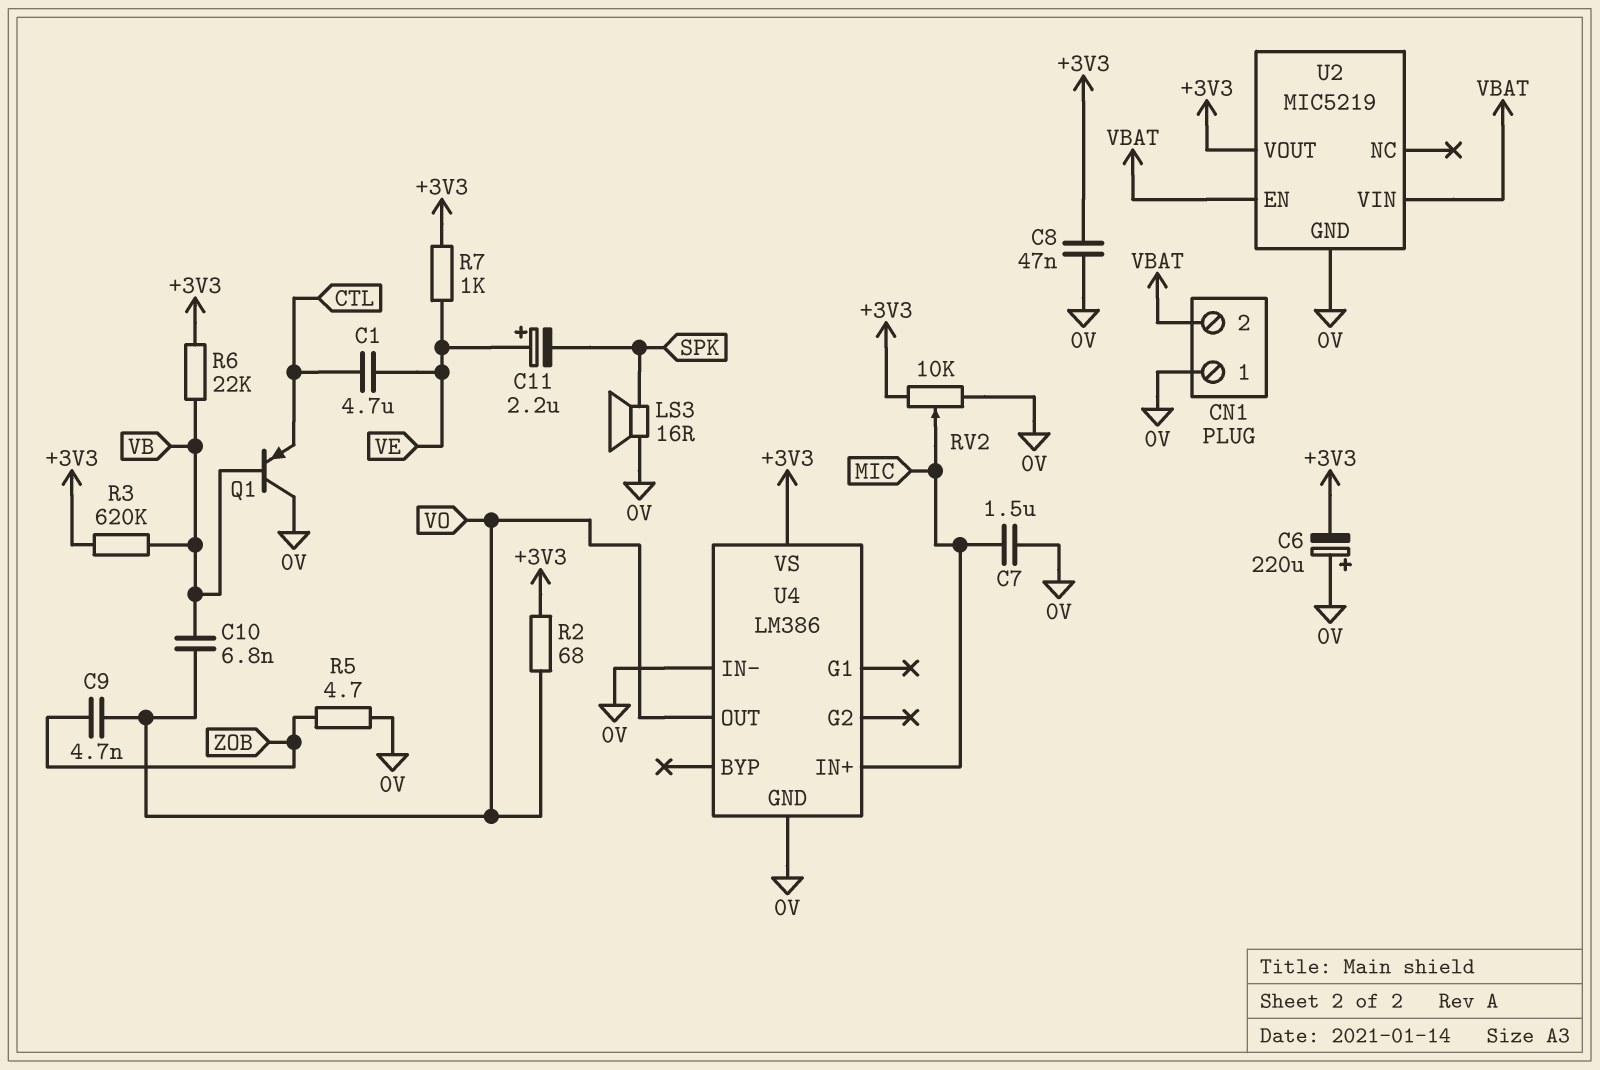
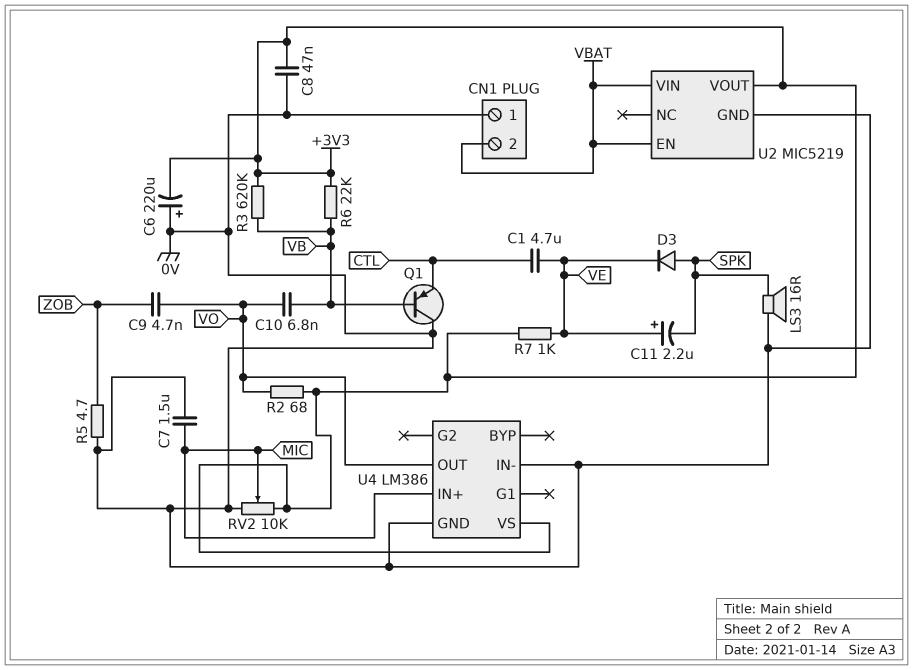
D3: none -> diode (A SPK, K VE)

